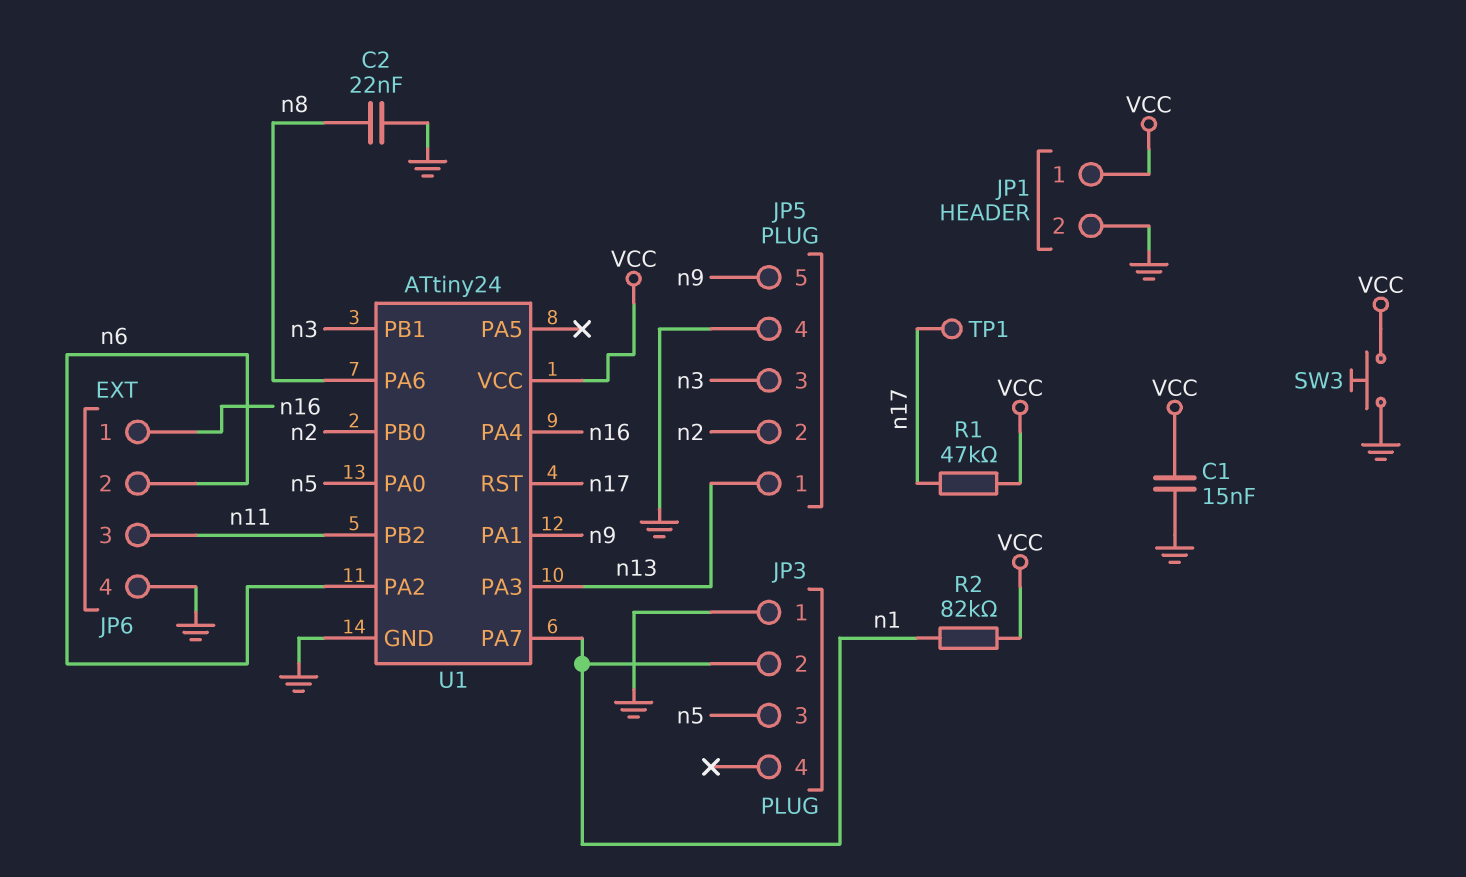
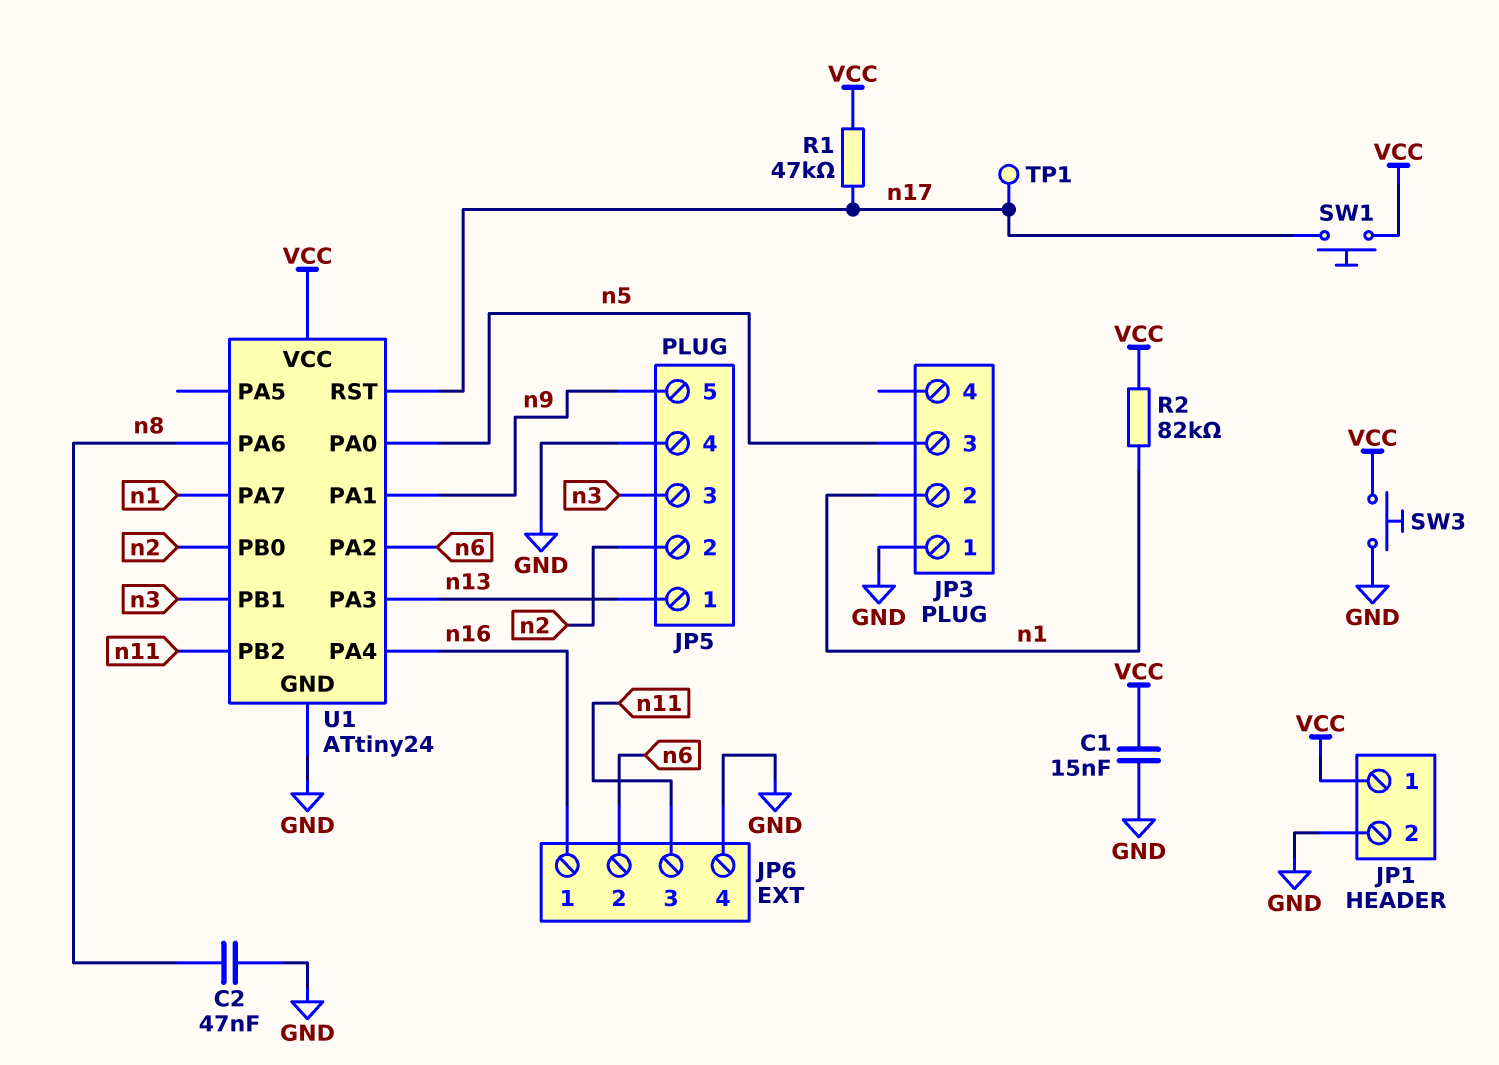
C2: 22nF (GND, n8) -> 47nF (GND, n8)
SW1: none -> button (VCC, n17)

